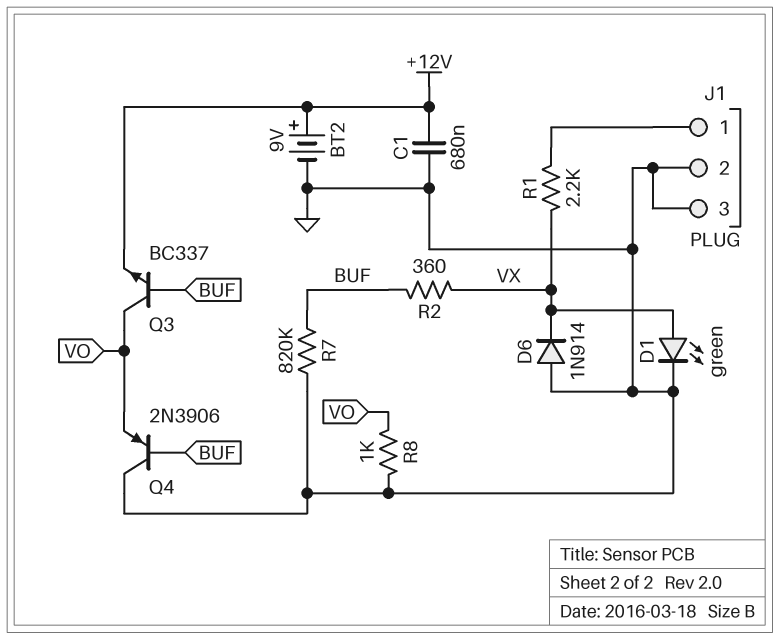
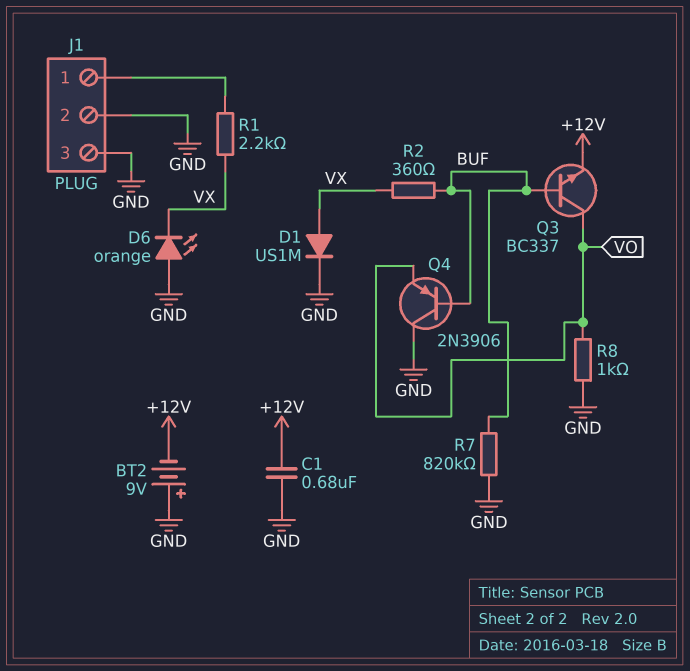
BT2: 9V (plus +12V, minus GND) -> 9V (plus GND, minus +12V)
D1: LED green (A VX, K GND) -> diode US1M (A VX, K GND)
D6: diode 1N914 (A GND, K VX) -> LED orange (A GND, K VX)

